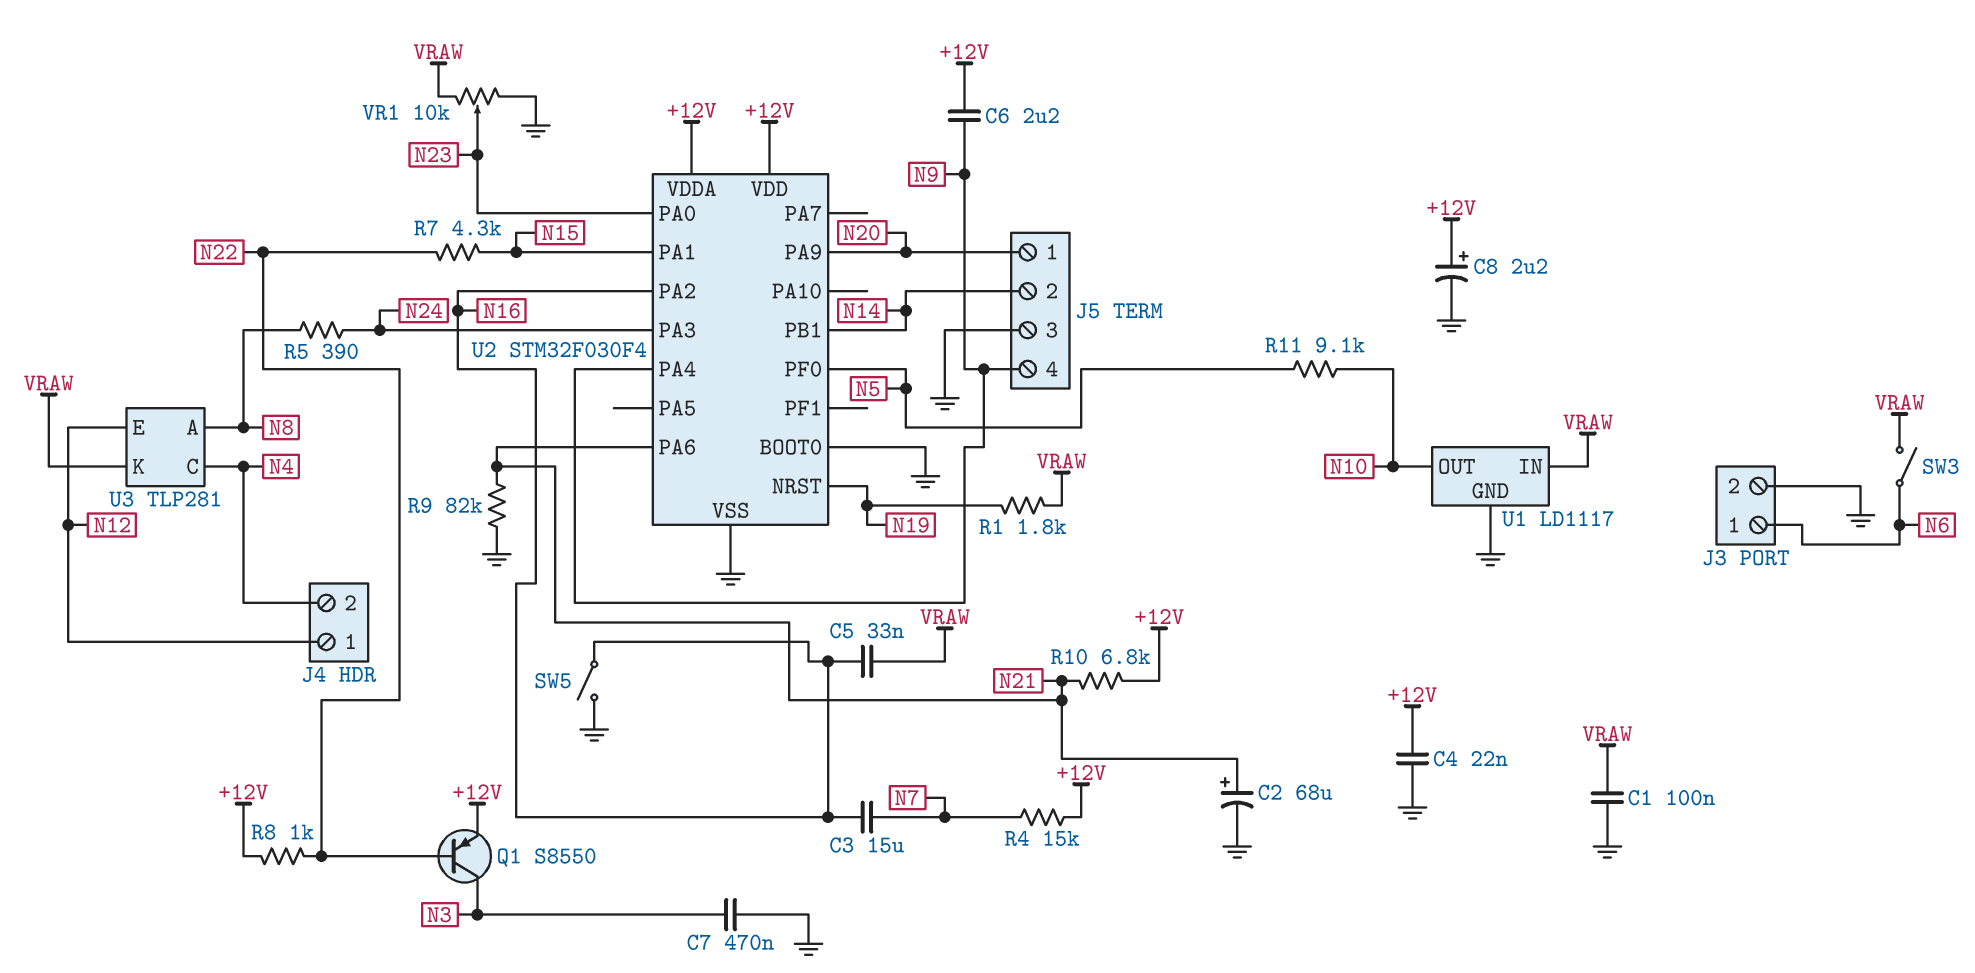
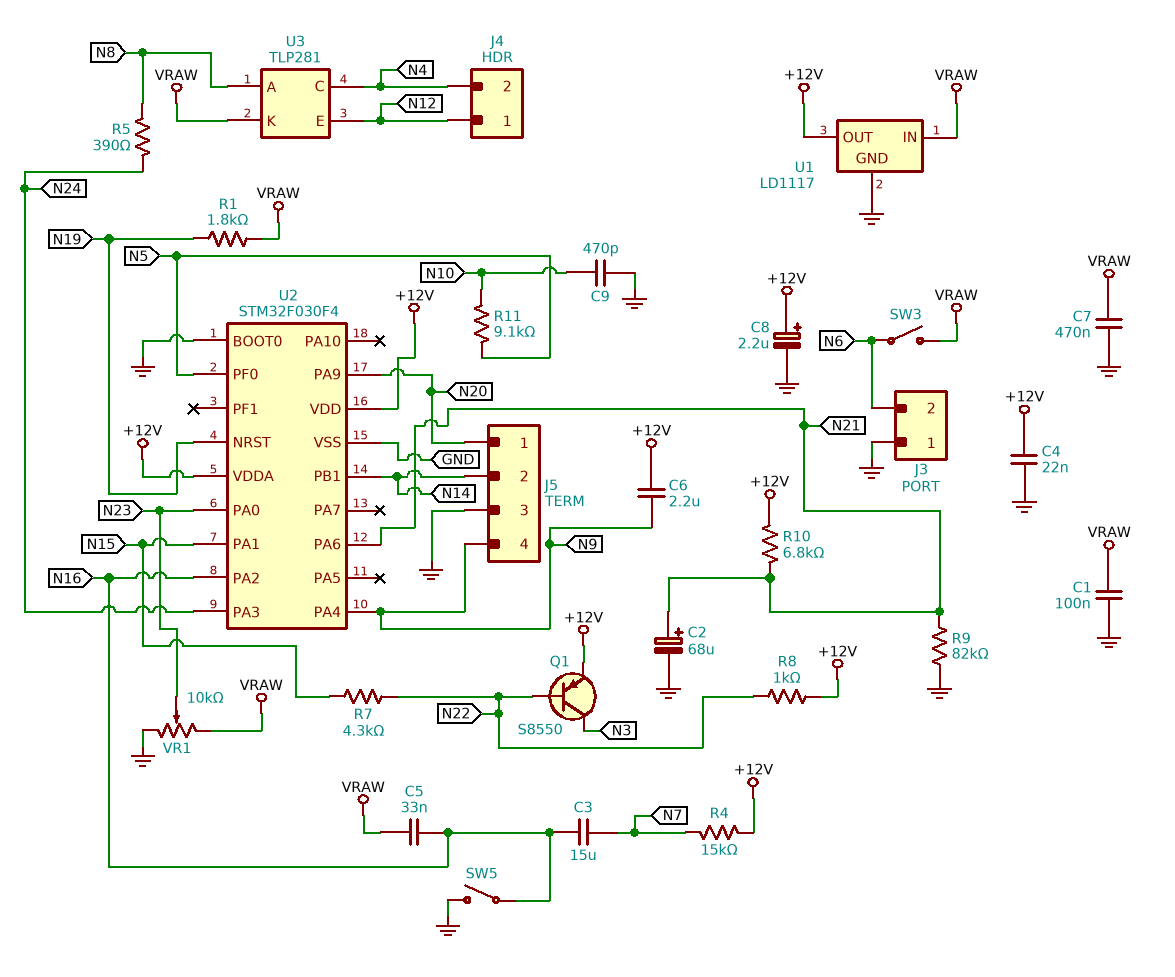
C7: 470nF (GND, N3) -> 470nF (GND, VRAW)
C9: none -> 470pF (GND, N10)
J3 pin 1: N6 -> GND
J3 pin 2: GND -> N6
U1 pin OUT: N10 -> +12V

